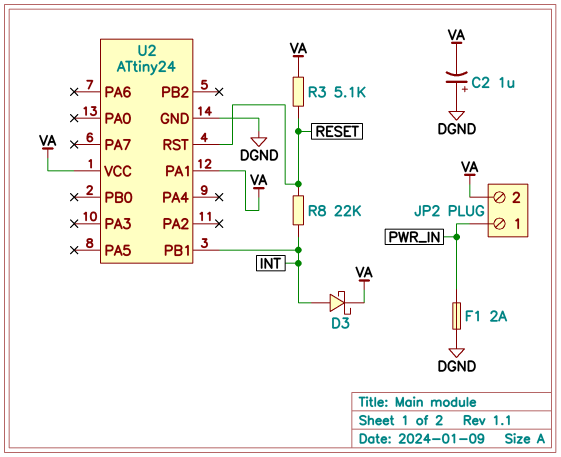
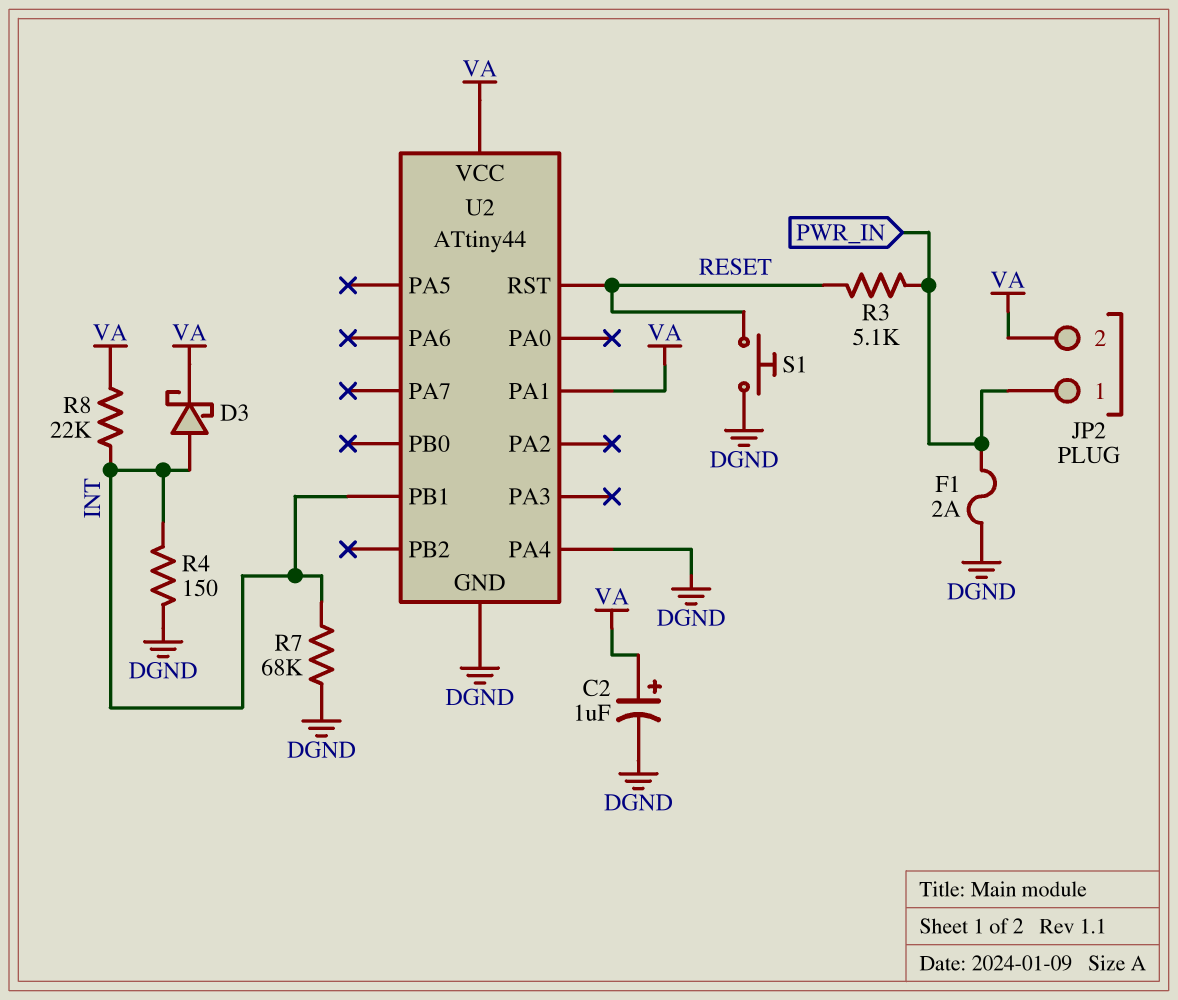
C2: 1uF (plus DGND, minus VA) -> 1uF (plus VA, minus DGND)
R3: 5.1k (RESET, VA) -> 5.1k (PWR_IN, RESET)
R4: none -> 150 (DGND, INT)
R7: none -> 68k (DGND, INT)
R8: 22k (INT, RESET) -> 22k (INT, VA)
S1: none -> button (DGND, RESET)
U2: ATtiny24 -> ATtiny44
U2 pin PA4: none -> DGND

